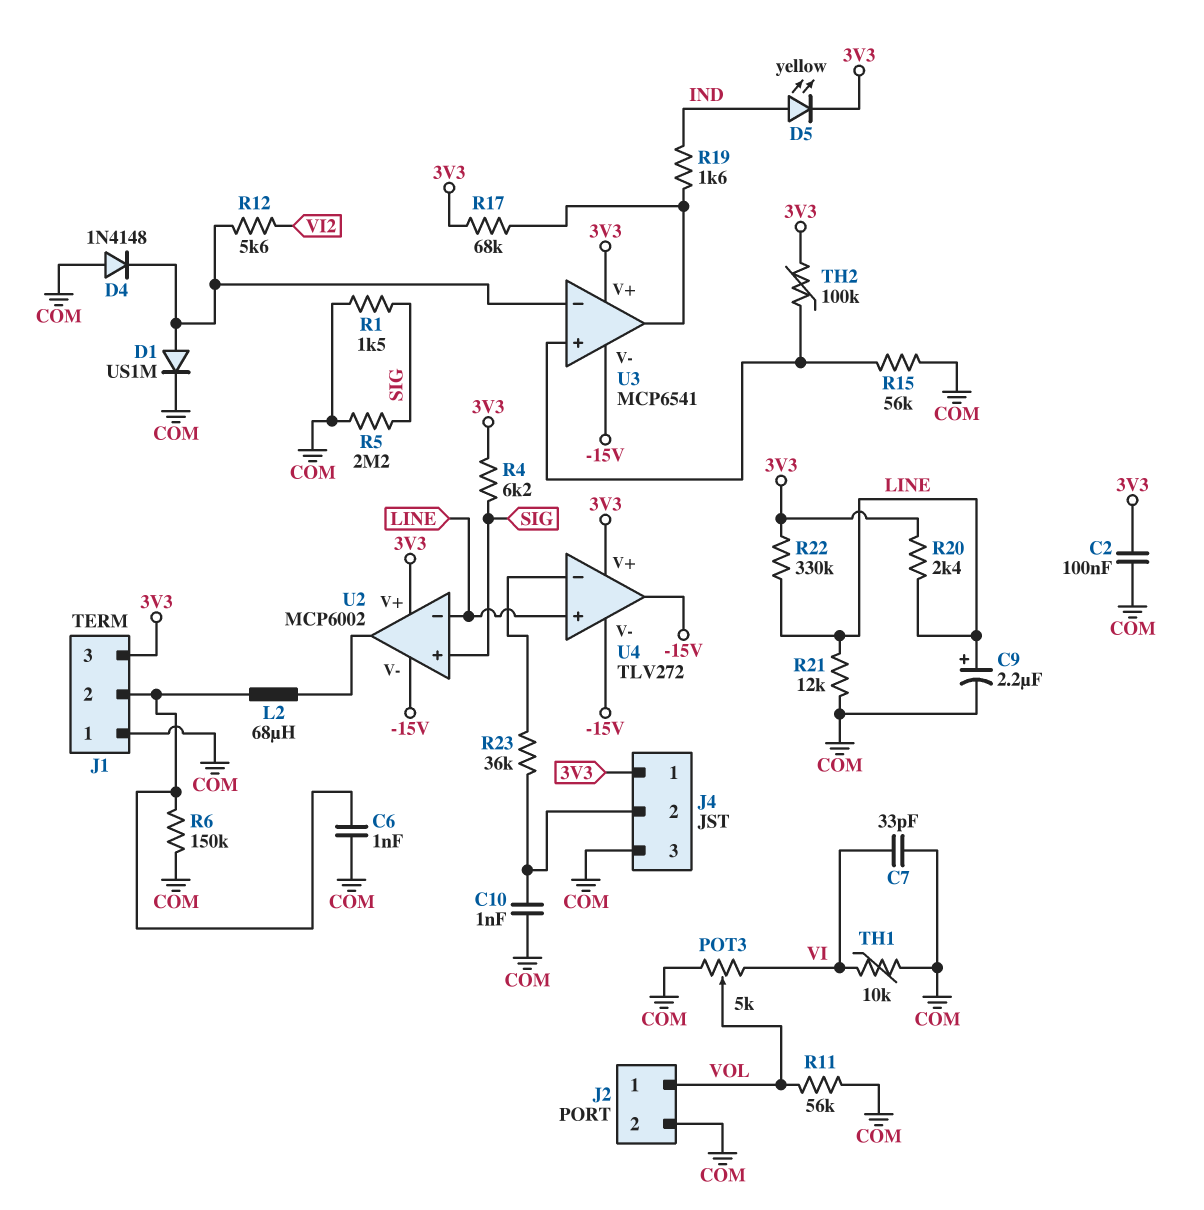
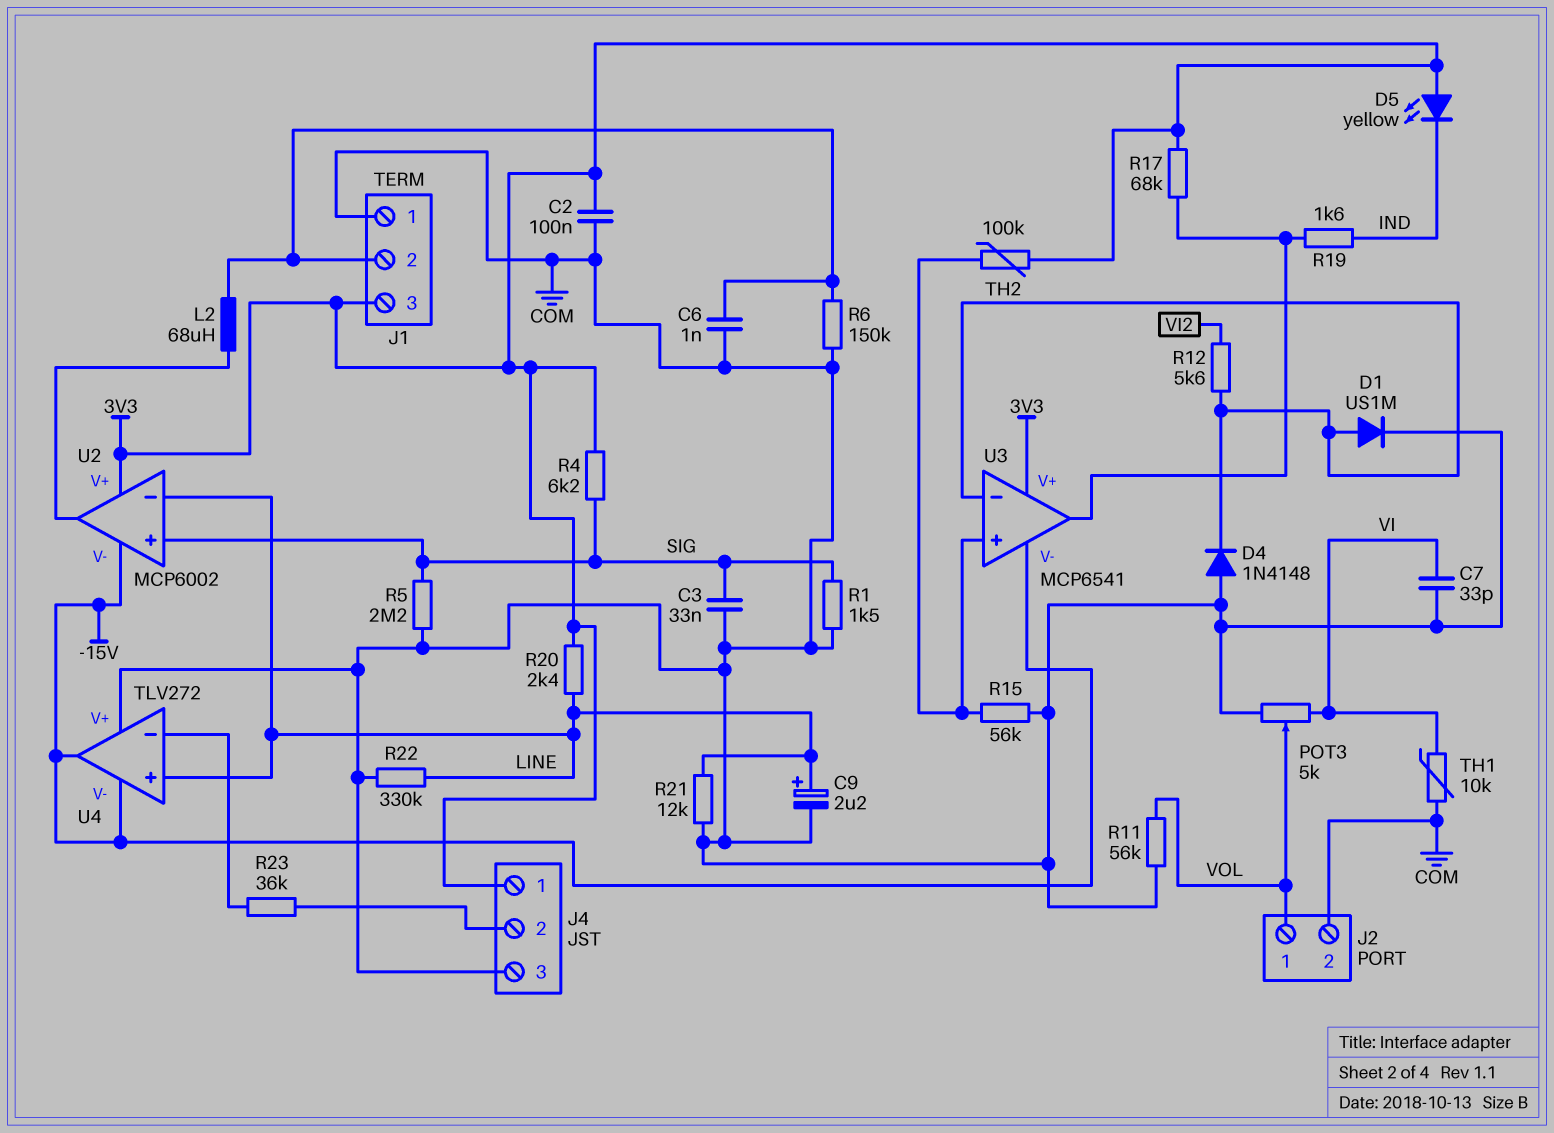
C3: none -> 33nF (COM, SIG)
C10: 1nF (COM, J4/2) -> none
D5: LED yellow (A IND, K 3V3) -> LED yellow (A 3V3, K IND)
R22: 330k (3V3, LINE) -> 330k (COM, LINE)
U4 pin V+: 3V3 -> COM

